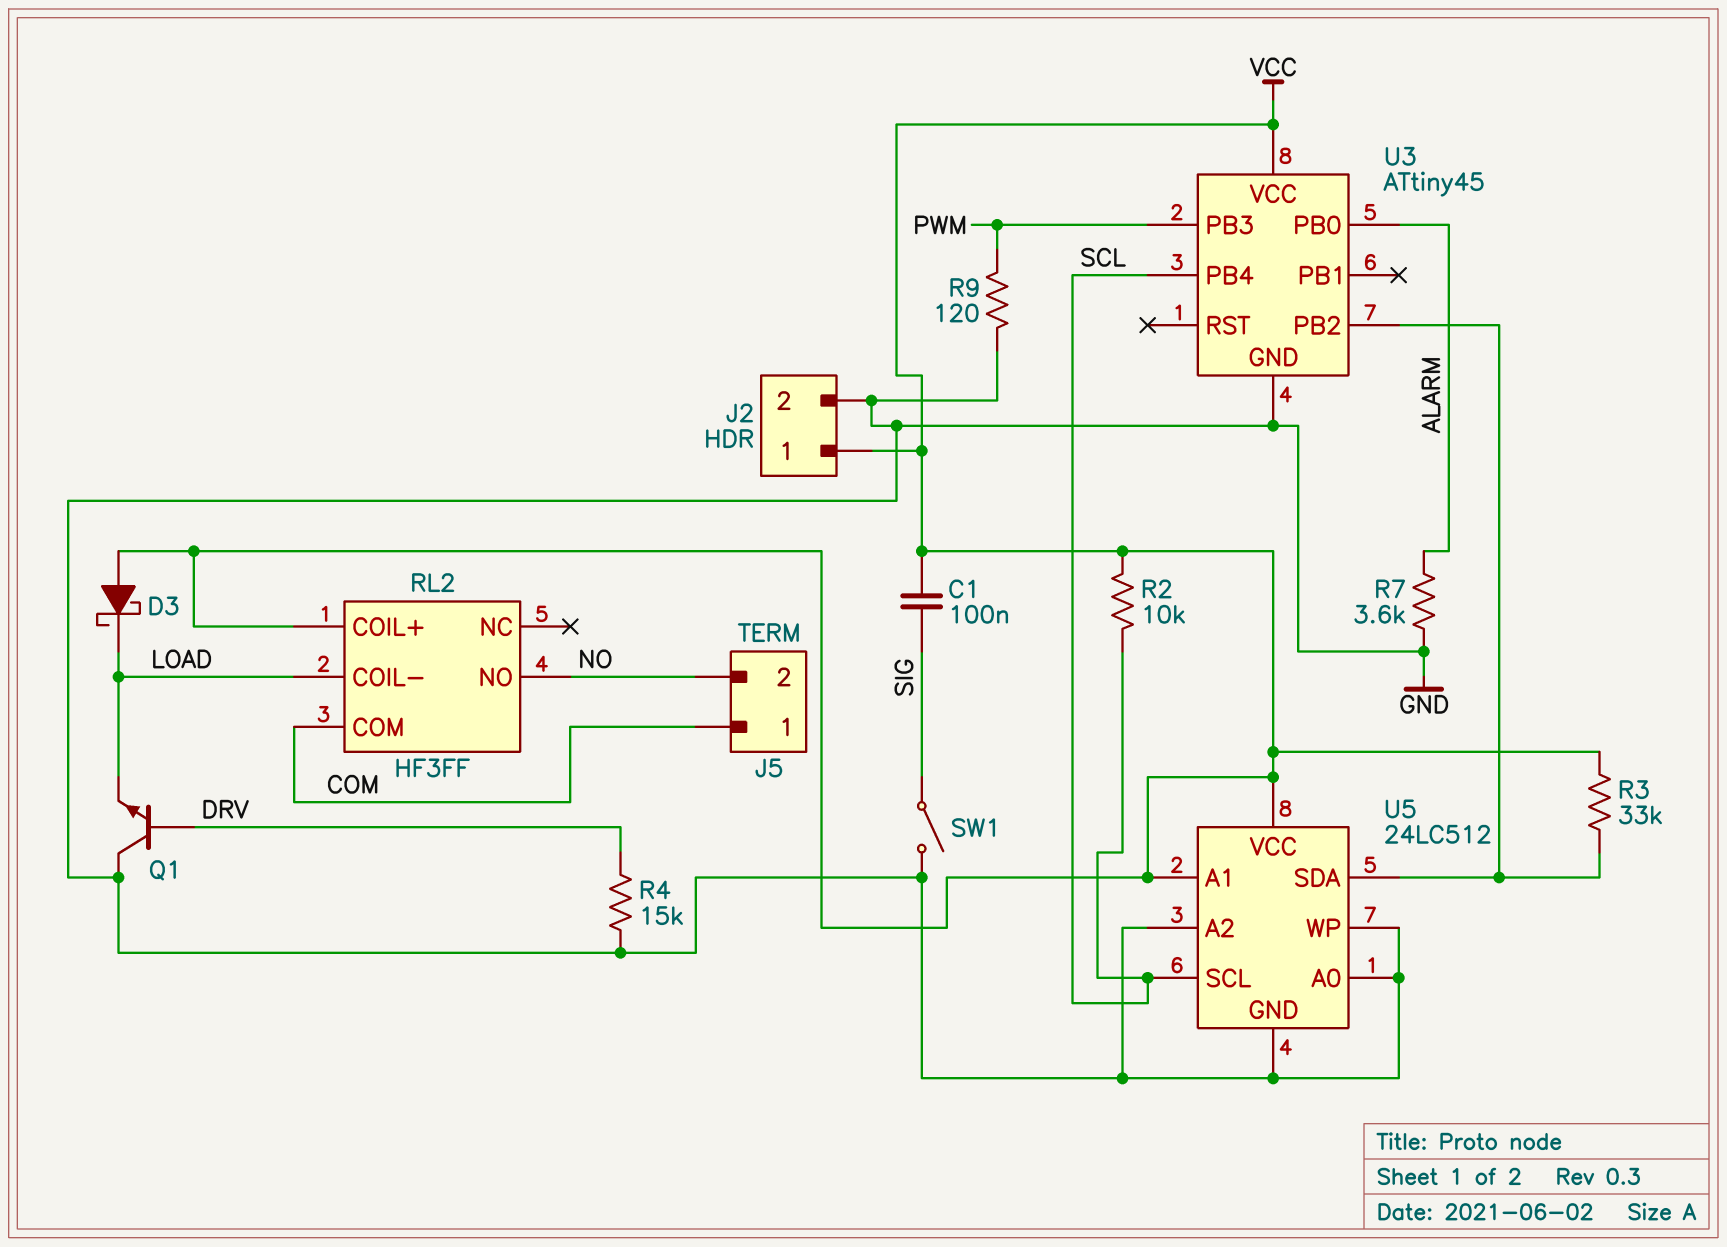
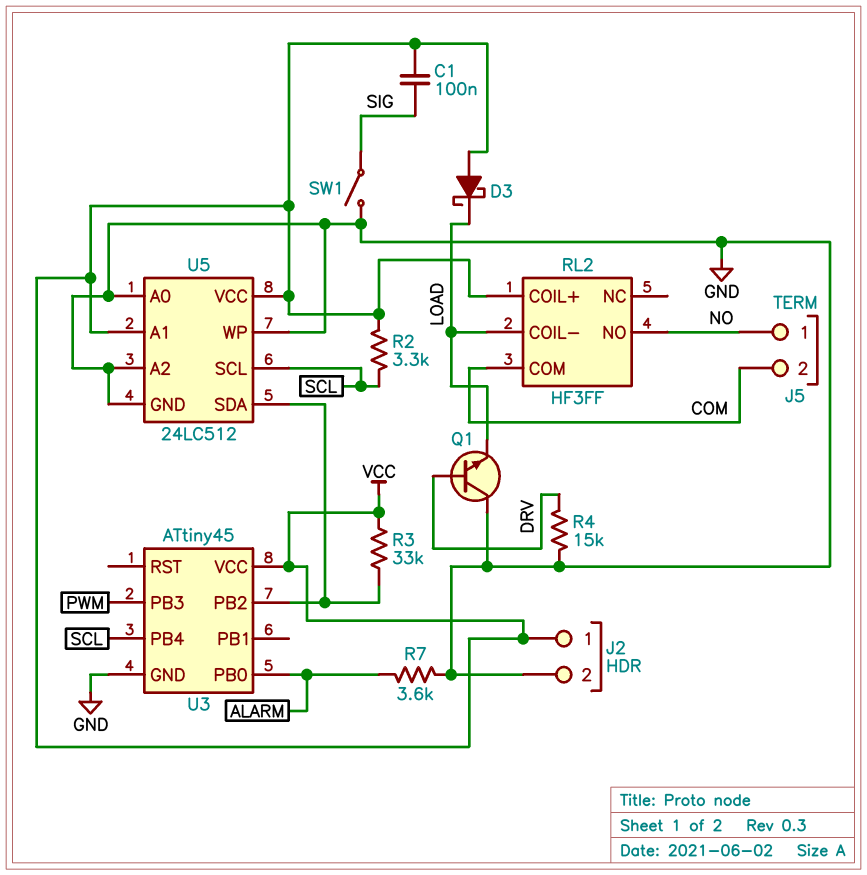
J5 pin 1: COM -> NO
J5 pin 2: NO -> COM
R2: 10k (SCL, VCC) -> 3.3k (SCL, VCC)
R9: 120 (GND, PWM) -> none

